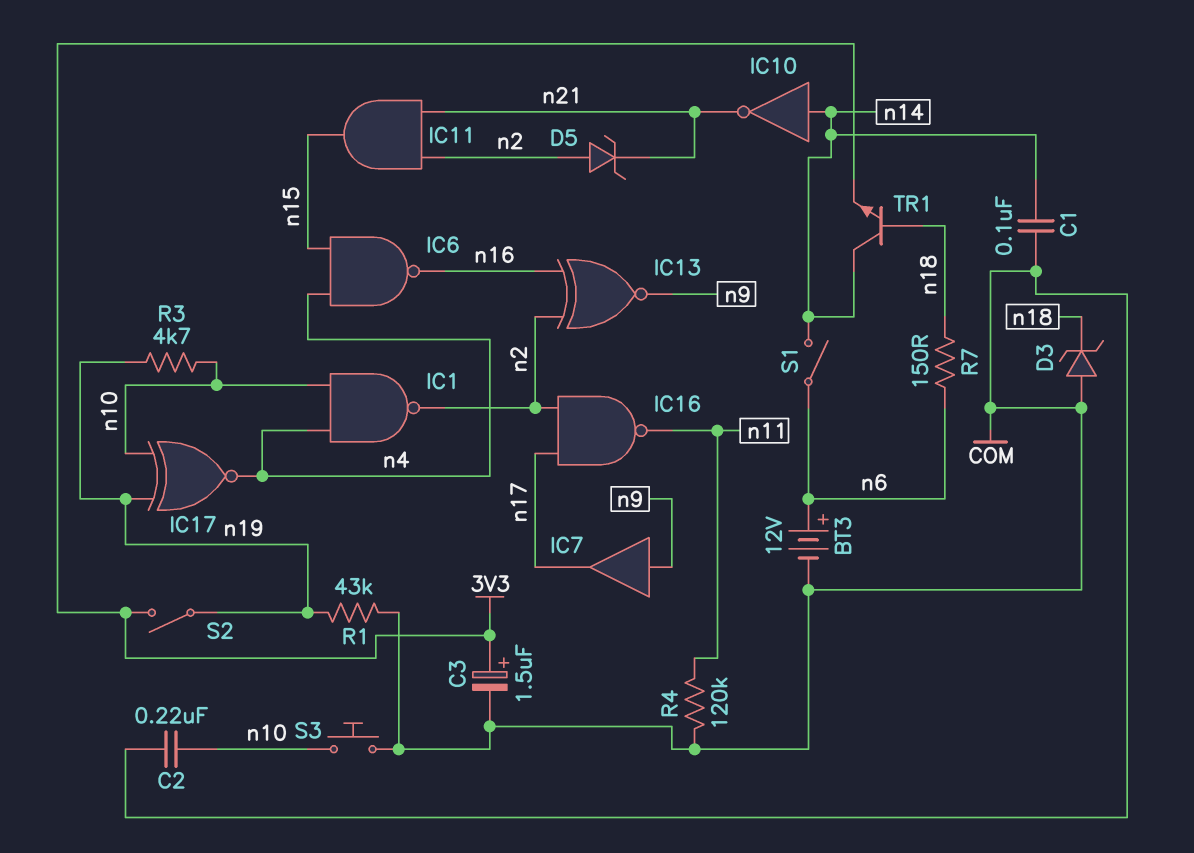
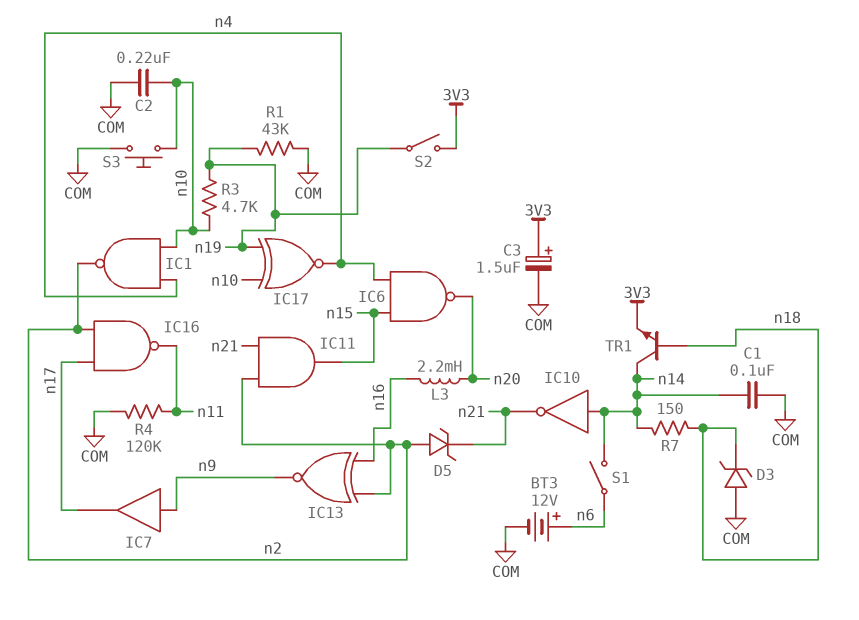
IC6: NAND (in n4, in n15, out n16) -> NAND (in n4, in n15, out n20)
L3: none -> 2.2mH (n16, n20)
R7: 150 (n6, n18) -> 150 (n14, n18)

